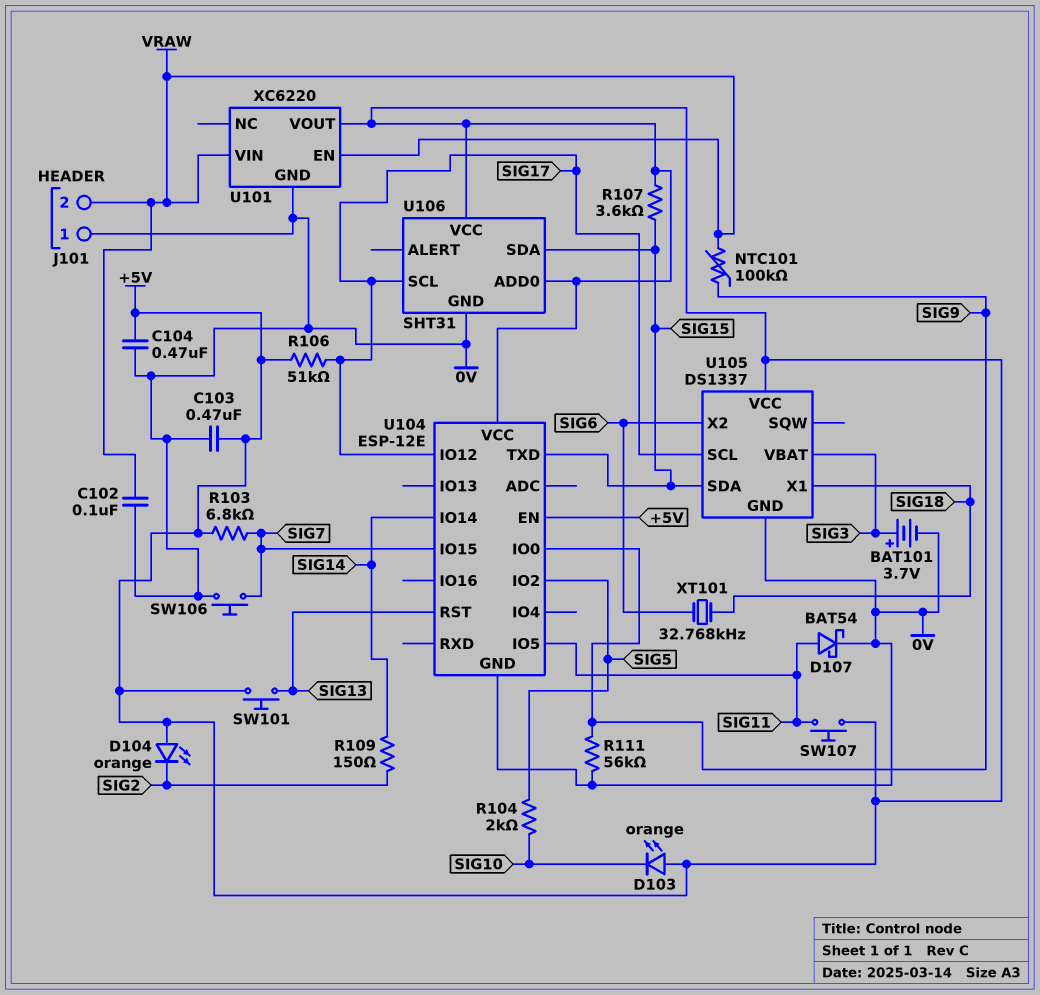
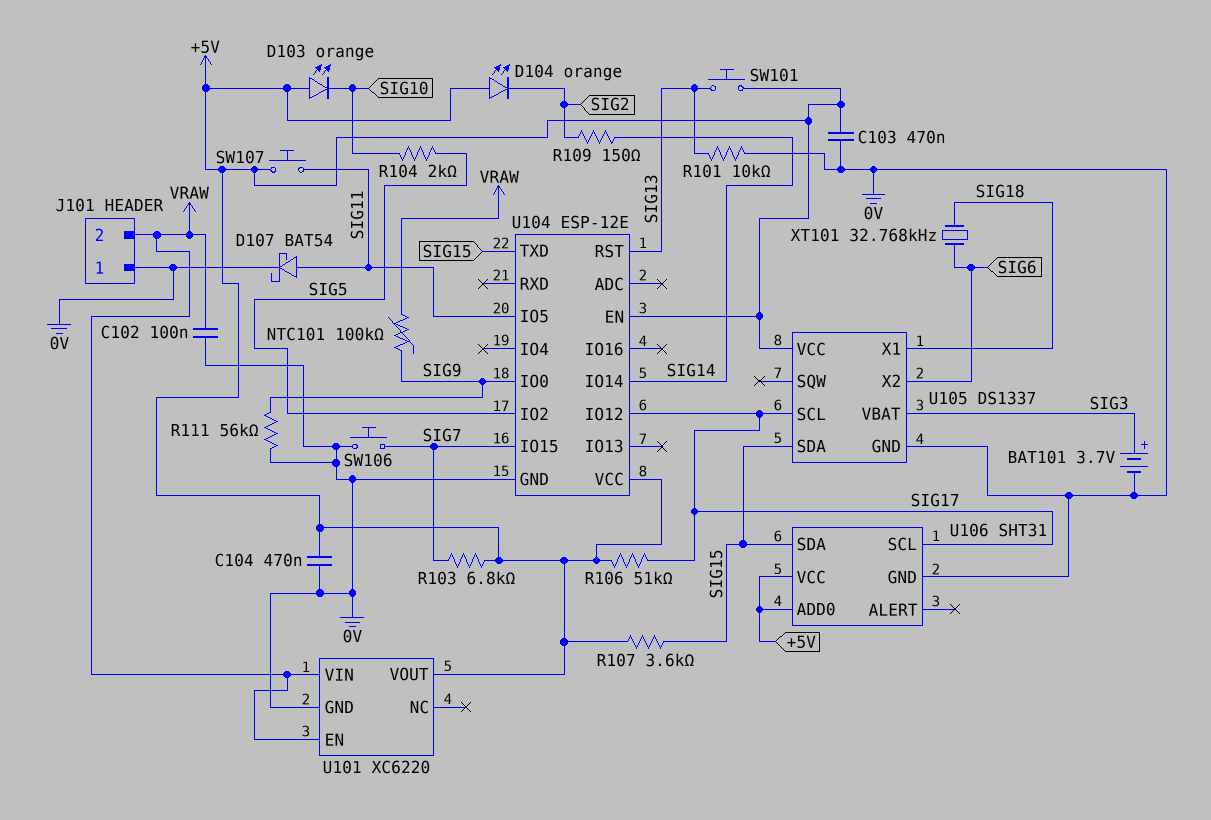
R101: none -> 10k (0V, SIG13)

